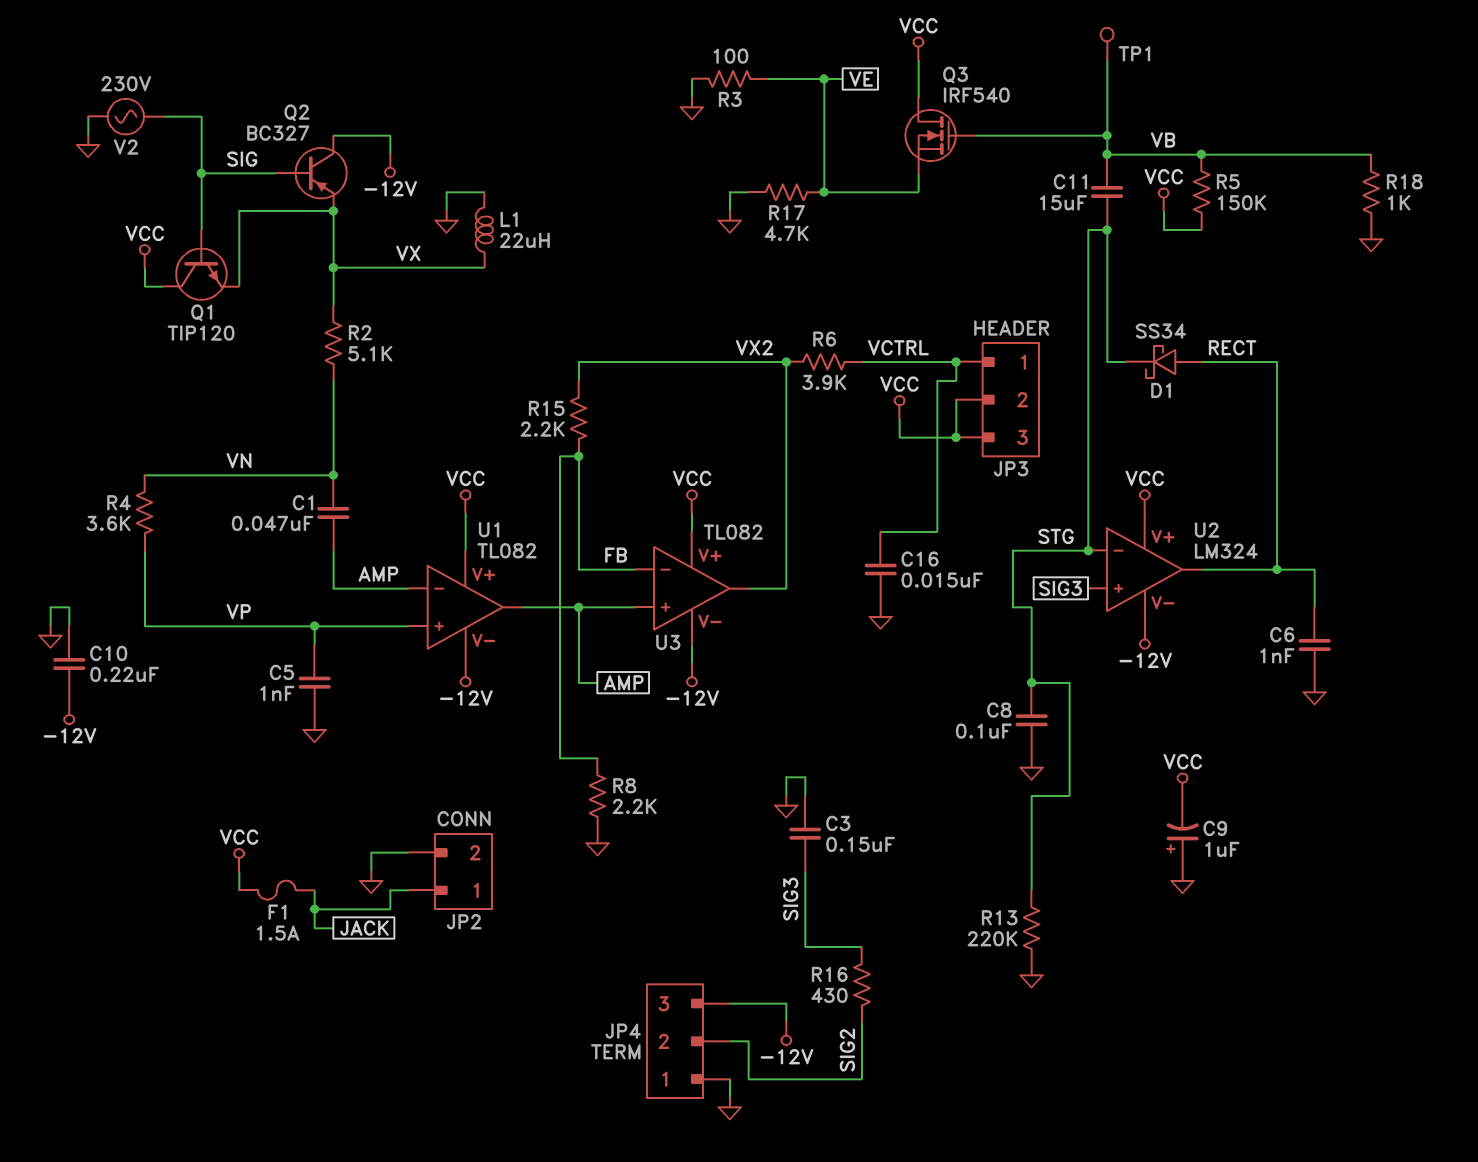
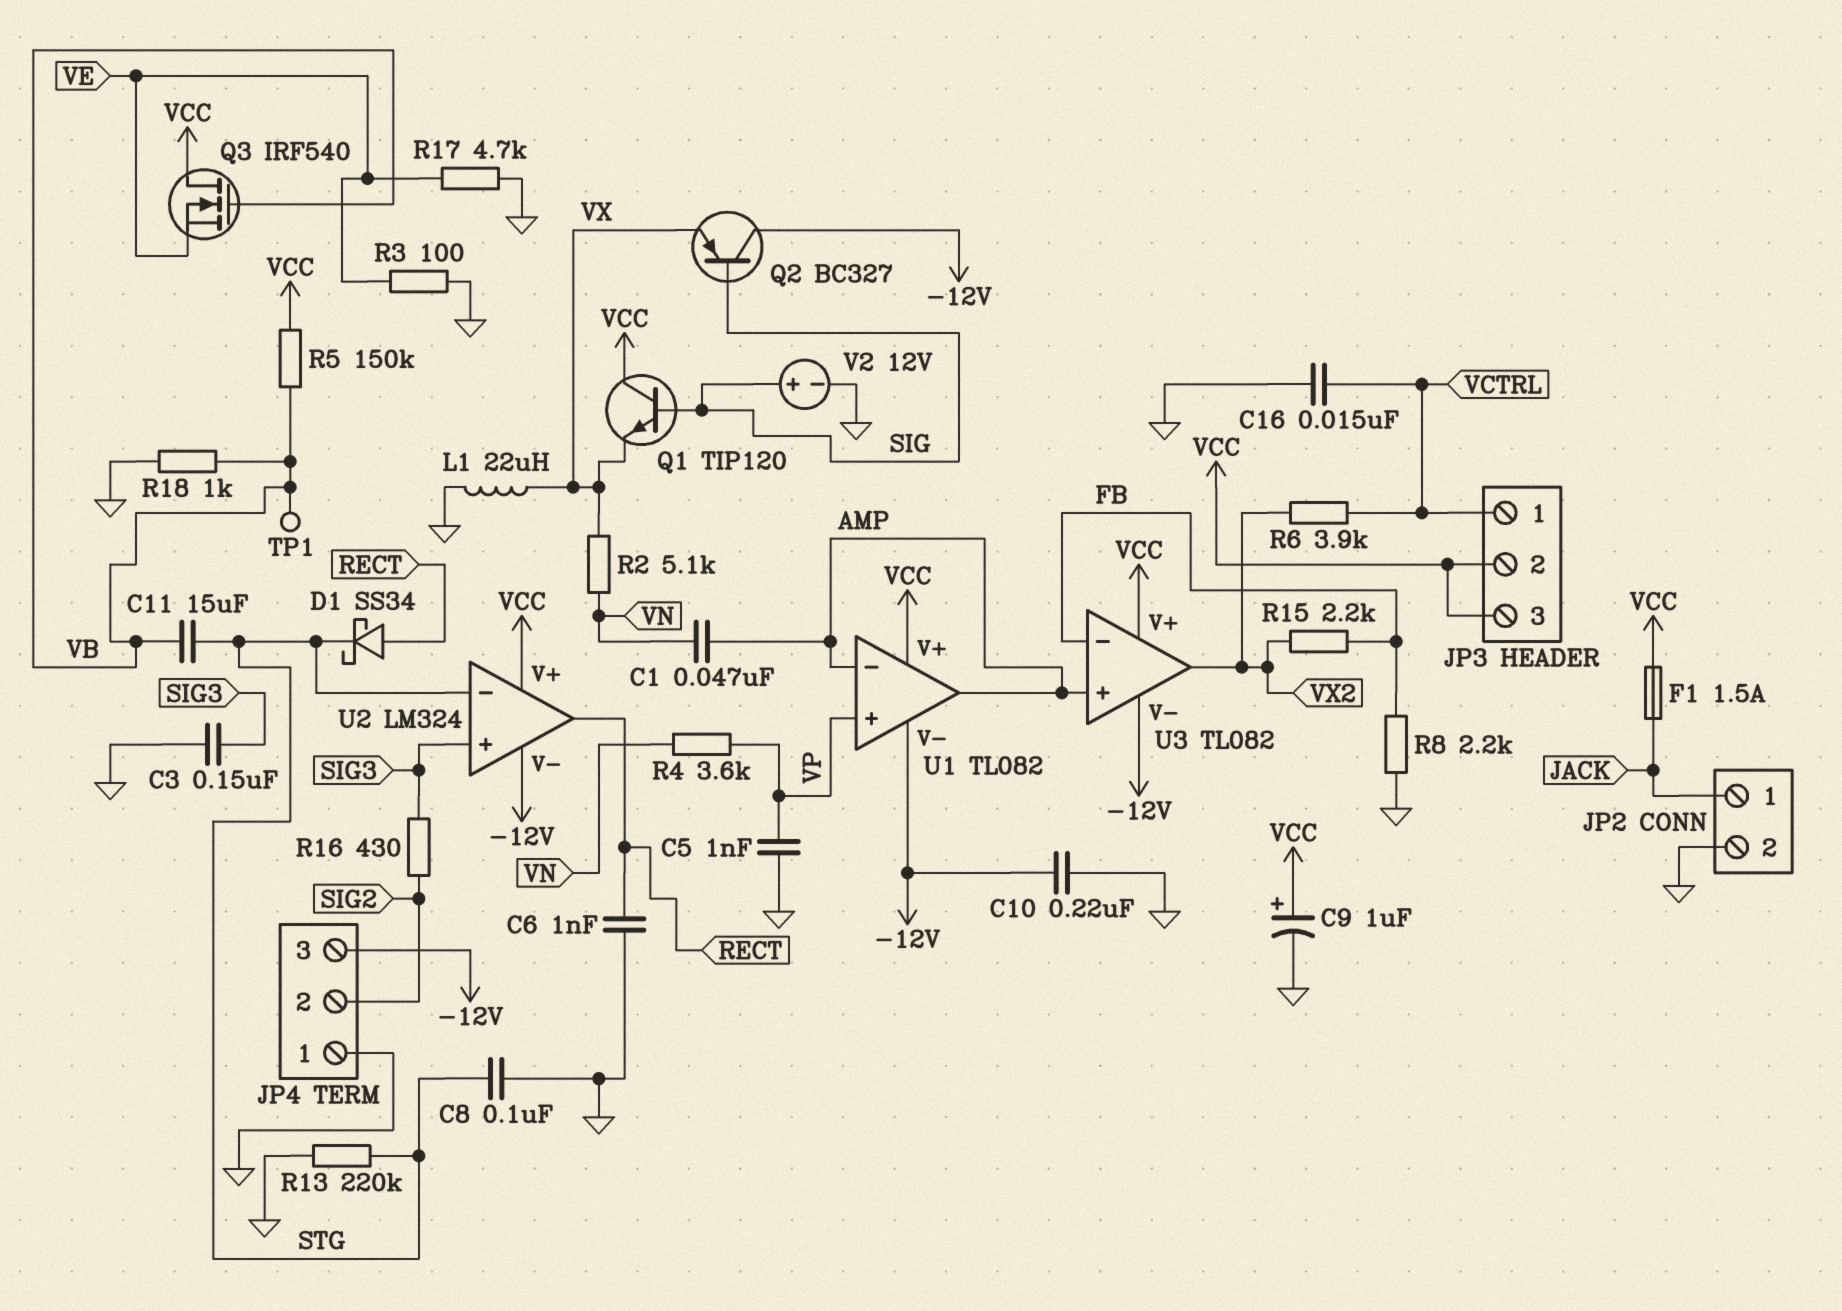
C9: 1uF (plus GND, minus VCC) -> 1uF (plus VCC, minus GND)
V2: AC 230V (GND, SIG) -> 12V (plus SIG, minus GND)

